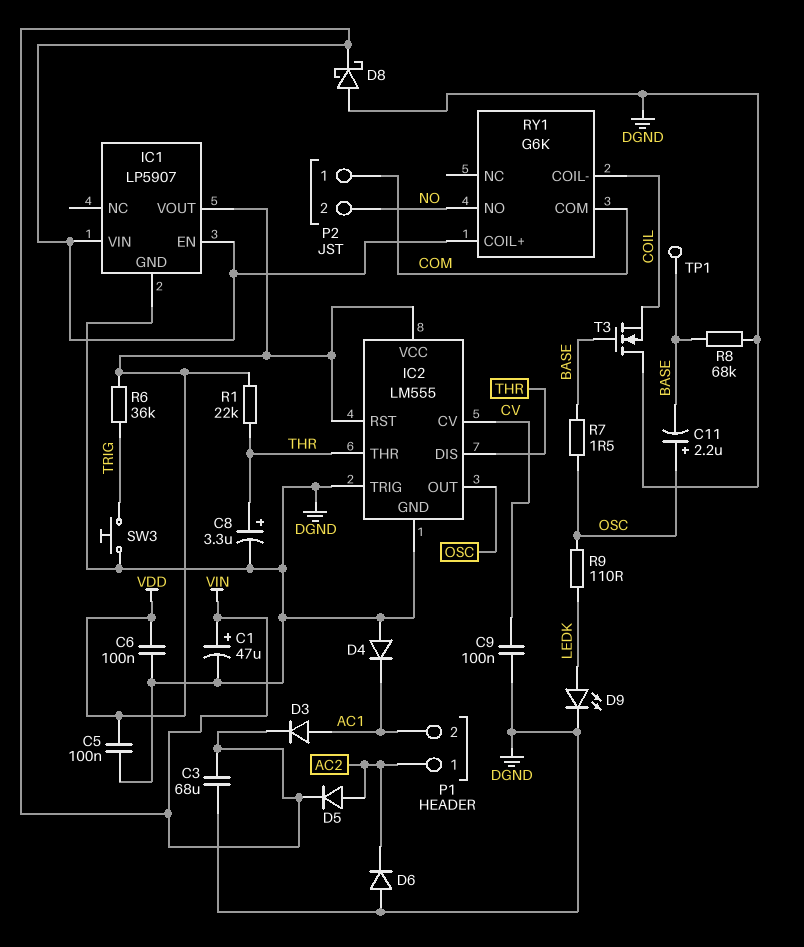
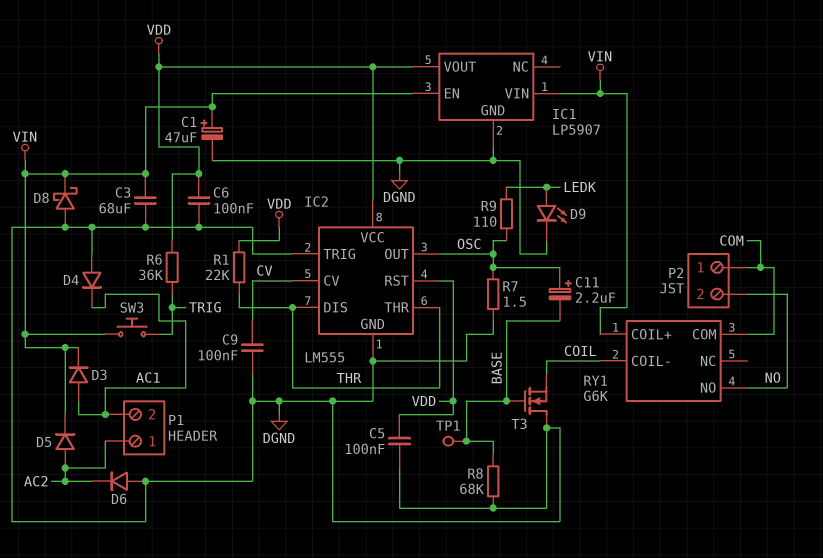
C8: 3.3uF (plus THR, minus DGND) -> none
R7: 1.5 (BASE, OSC) -> 1.5 (DGND, OSC)
SW3: button (DGND, TRIG) -> button (TRIG, VIN)

